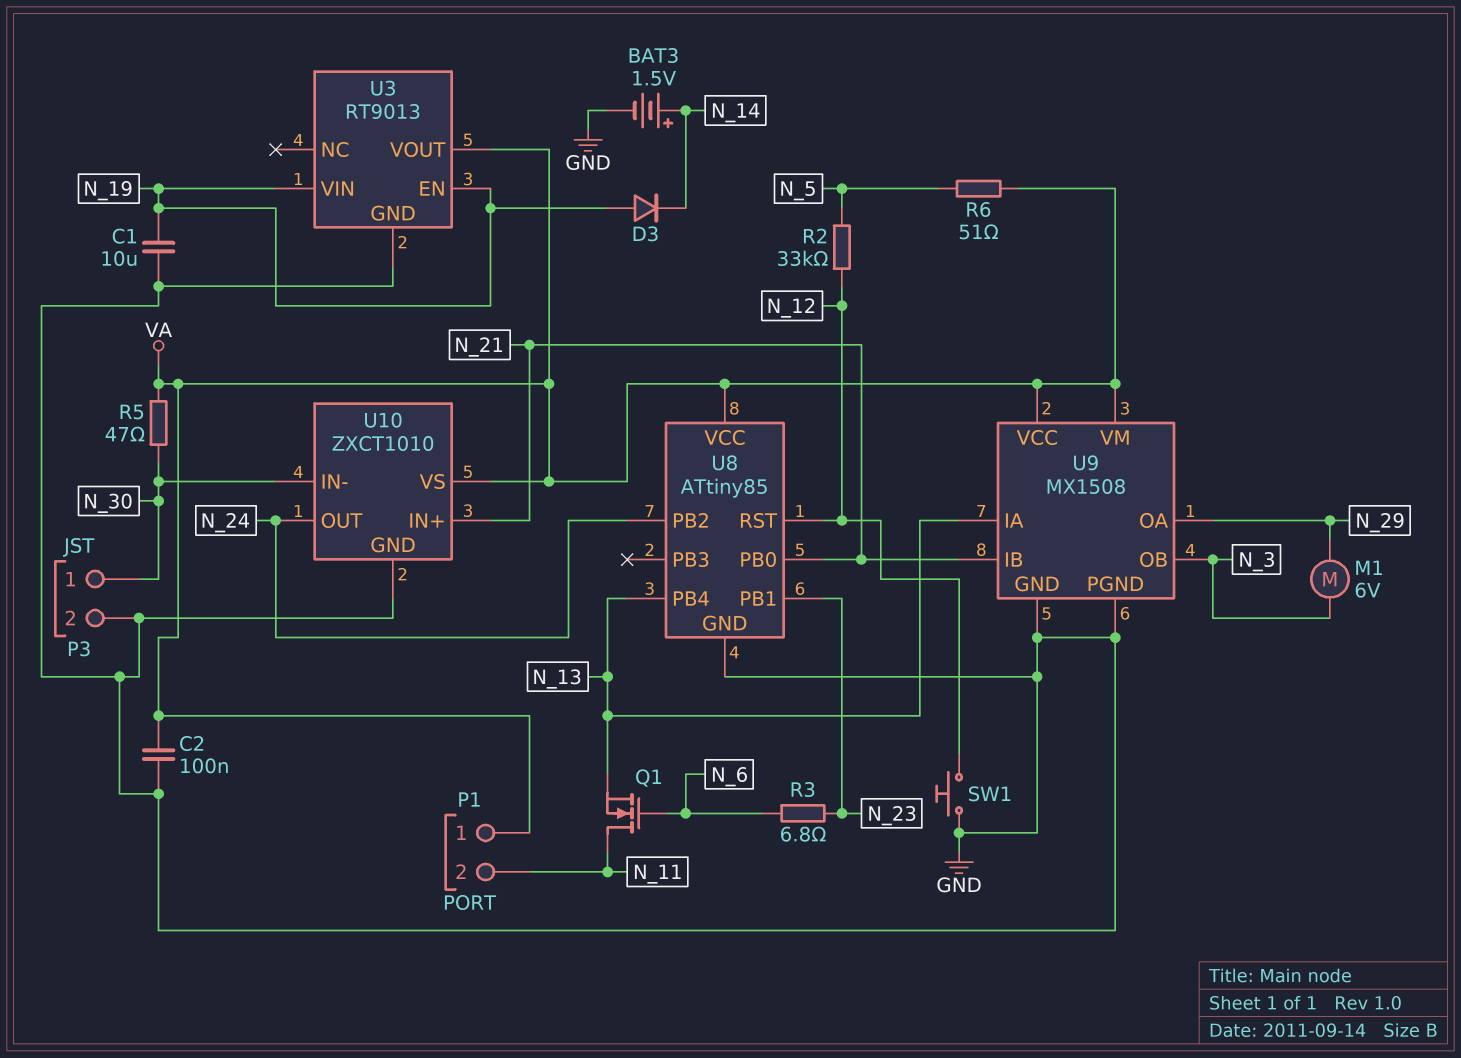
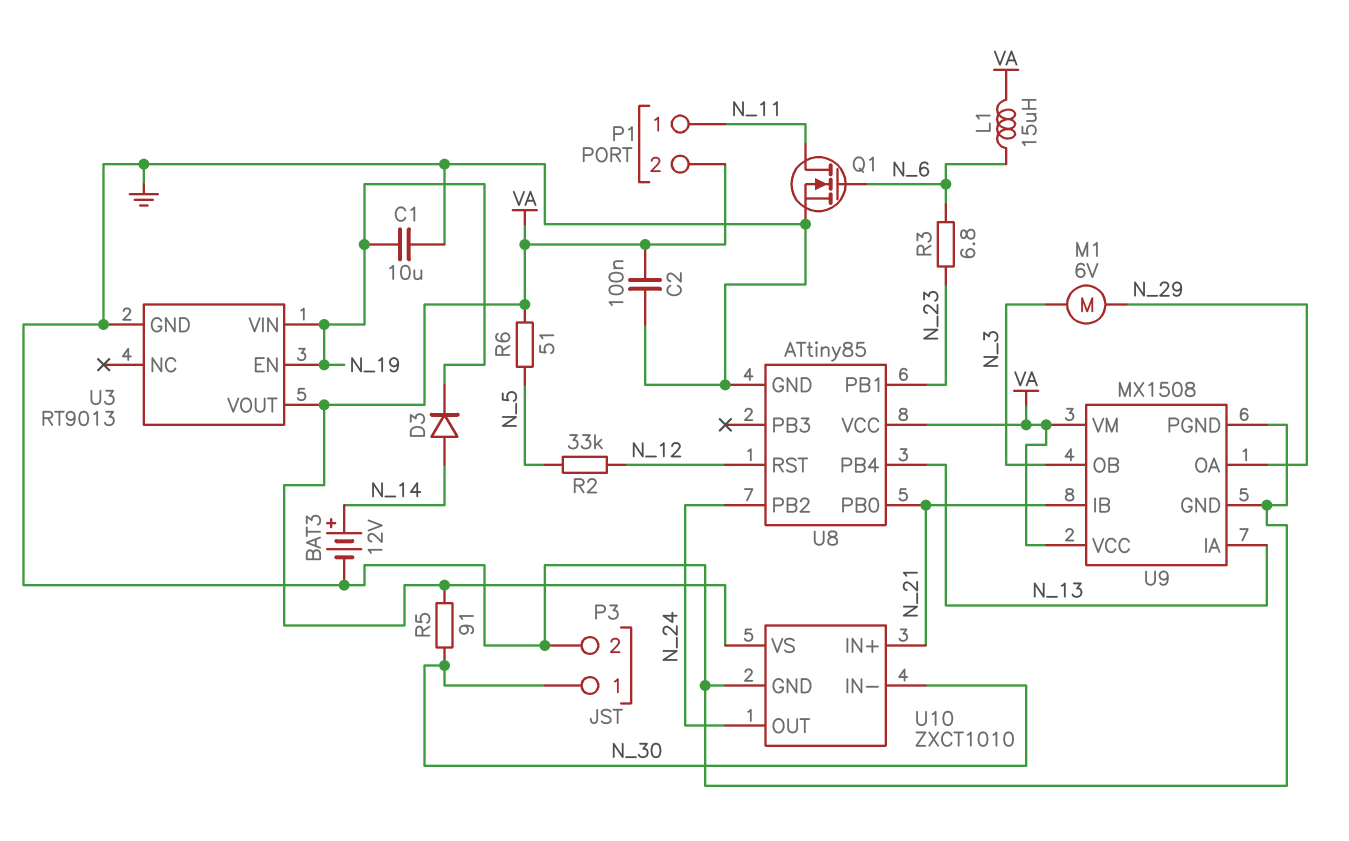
BAT3: 1.5V (plus N_14, minus GND) -> 12V (plus N_14, minus GND)
D3: diode (A N_19, K N_14) -> diode (A N_14, K N_19)
L1: none -> 15uH (N_6, VA)
P1 pin 1: VA -> N_11
P1 pin 2: N_11 -> VA
Q1: NMOS (G N_6, D N_11, S N_13) -> NMOS (G N_6, D N_11, S GND)
R5: 47 (N_30, VA) -> 91 (N_30, VA)
SW1: button (GND, N_12) -> none

